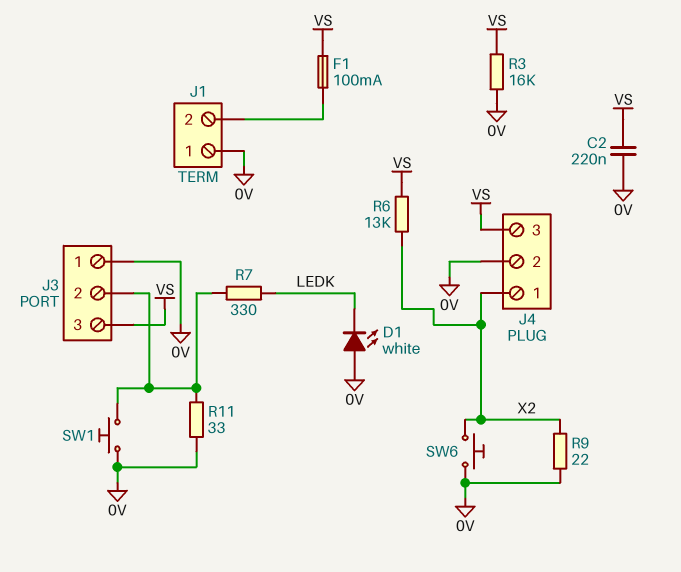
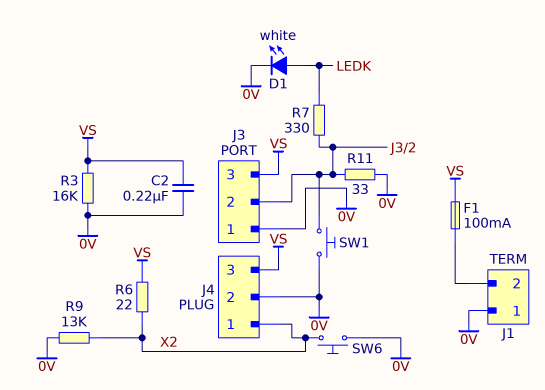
D1: LED white (A 0V, K LEDK) -> LED white (A LEDK, K 0V)
R6: 13k (VS, X2) -> 22 (VS, X2)
R9: 22 (0V, X2) -> 13k (0V, X2)

